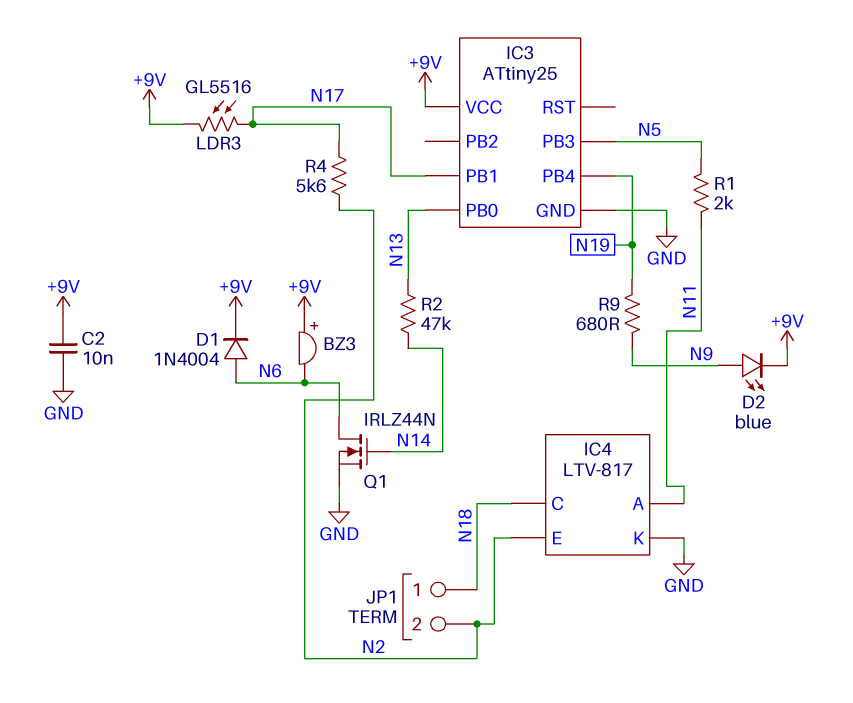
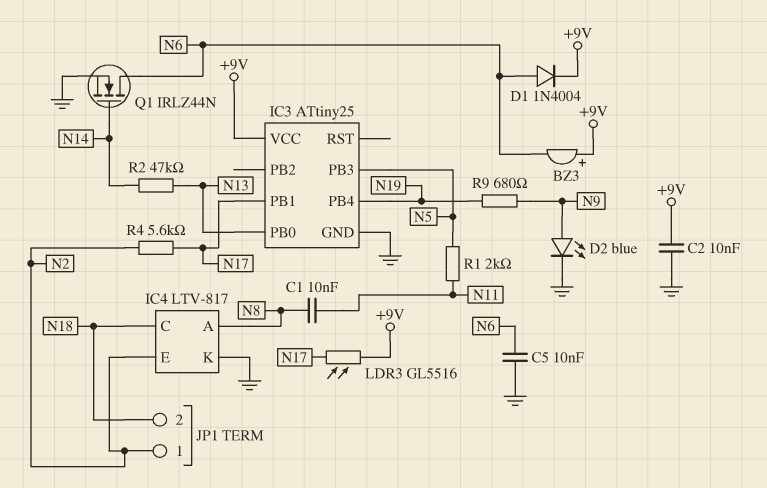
C1: none -> 10nF (N8, N11)
C5: none -> 10nF (GND, N6)
D2: LED blue (A N9, K +9V) -> LED blue (A N9, K GND)
IC4 pin A: N11 -> N8
JP1 pin 1: N18 -> N2
JP1 pin 2: N2 -> N18

